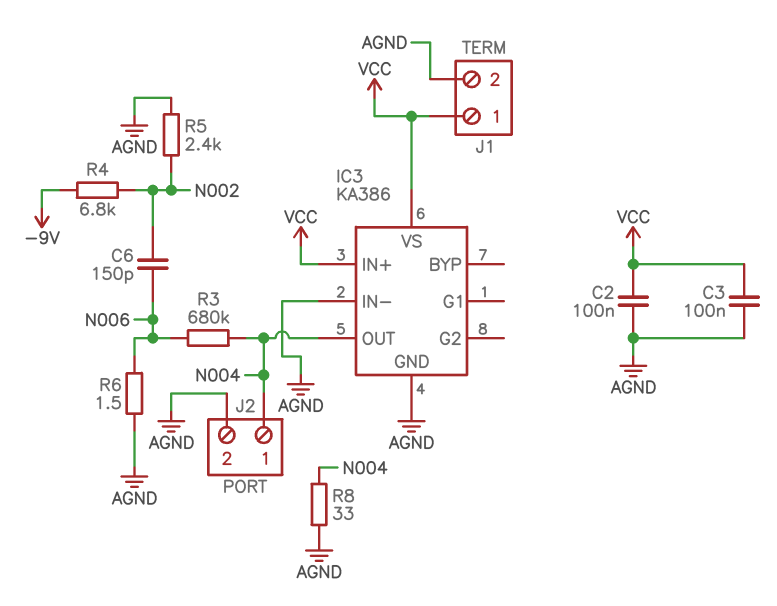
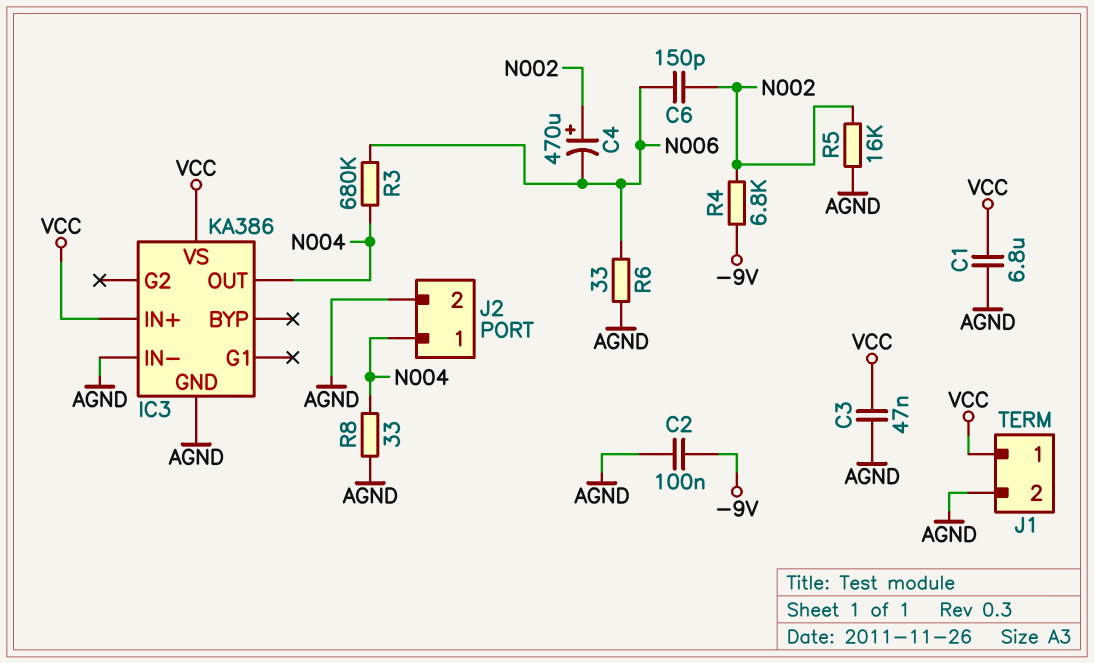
C1: none -> 6.8uF (AGND, VCC)
C2: 100nF (AGND, VCC) -> 100nF (-9V, AGND)
C3: 100nF (AGND, VCC) -> 47nF (AGND, VCC)
C4: none -> 470uF (plus N002, minus N006)
R5: 2.4k (AGND, N002) -> 16k (AGND, N002)
R6: 1.5 (AGND, N006) -> 33 (AGND, N006)

